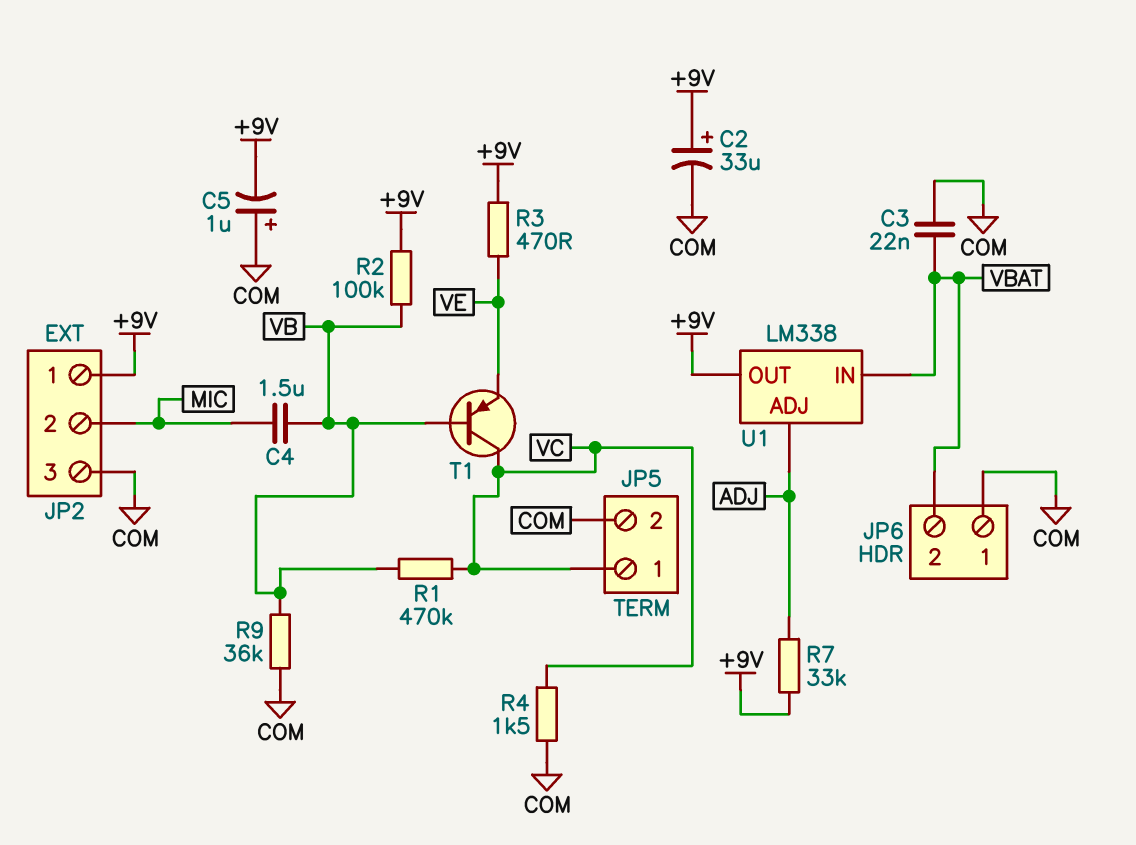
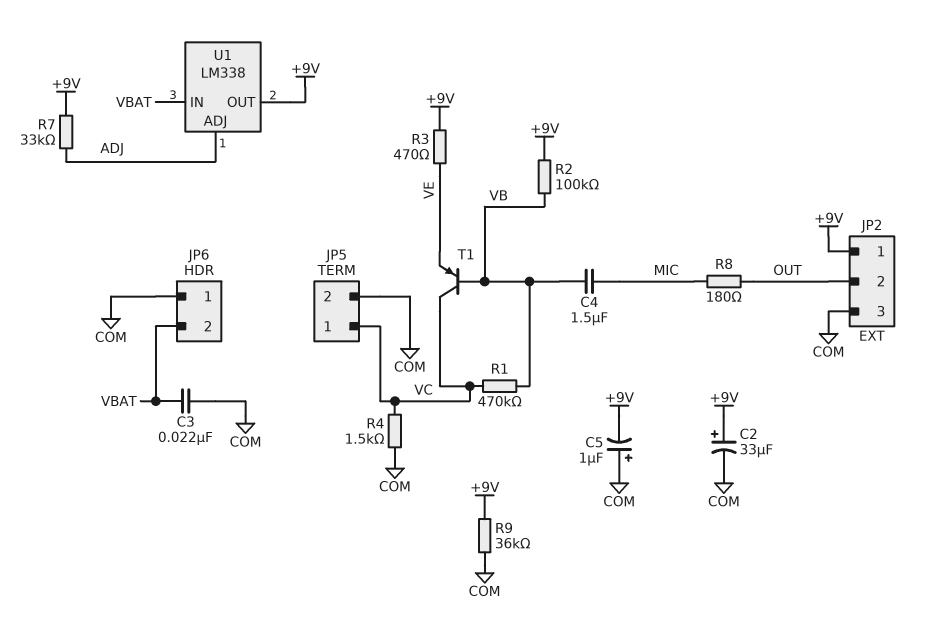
JP2 pin 2: MIC -> OUT
R8: none -> 180 (MIC, OUT)
R9: 36k (COM, VB) -> 36k (+9V, COM)

